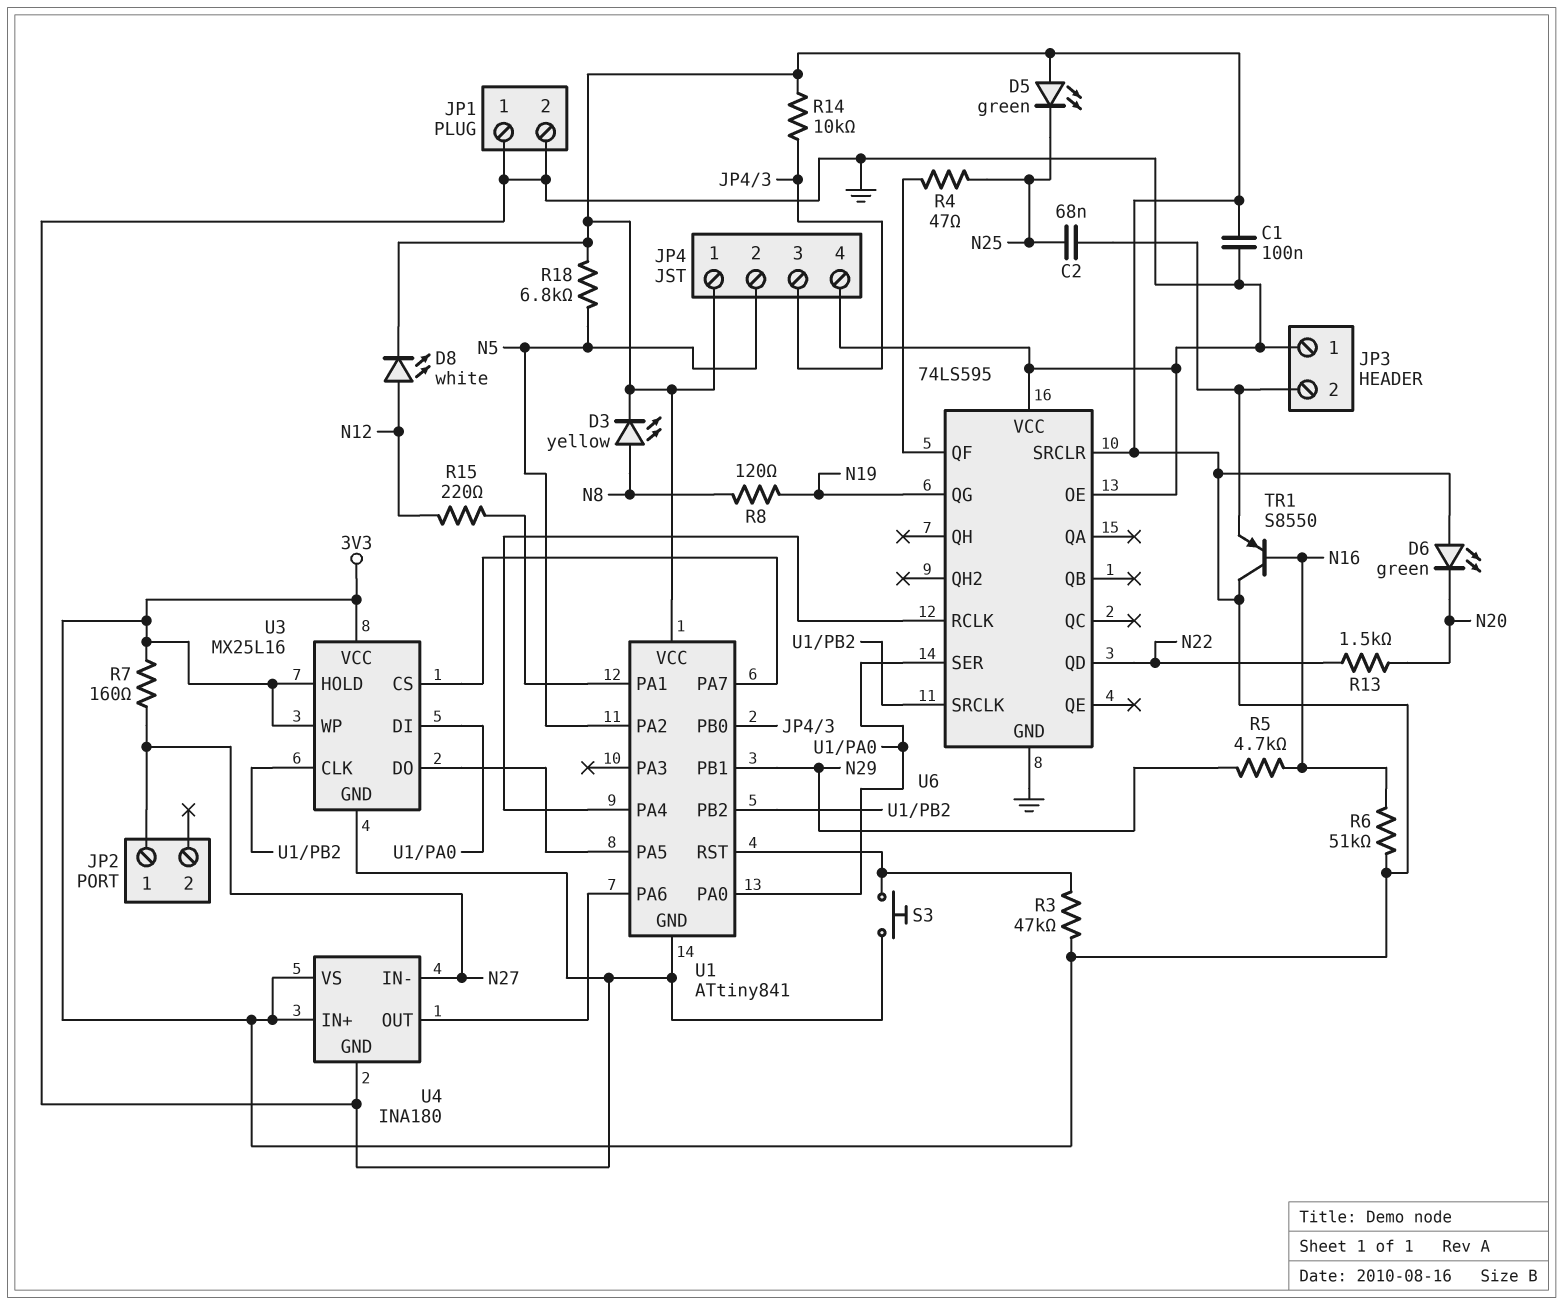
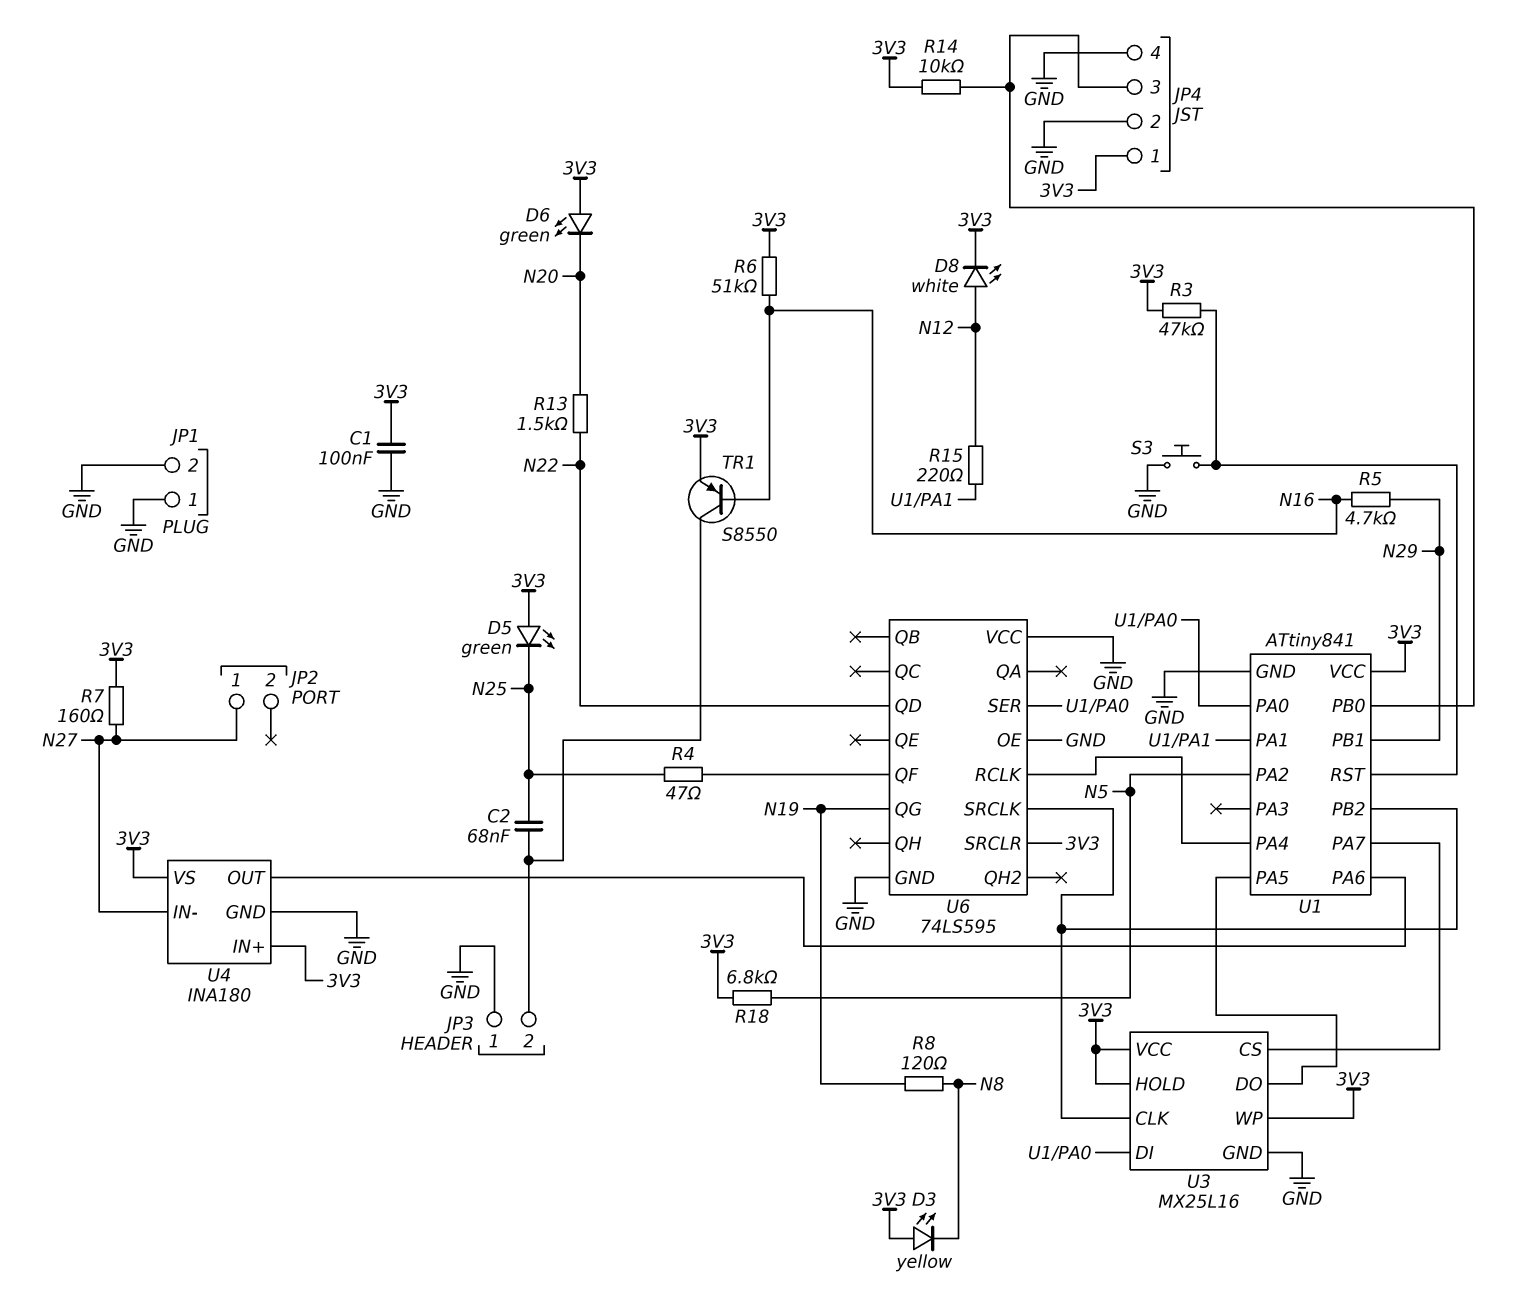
D3: LED yellow (A N8, K 3V3) -> LED yellow (A 3V3, K N8)
JP4 pin 2: N5 -> GND
TR1: PNP S8550 (B N16, C 3V3, E JP3/2) -> PNP S8550 (B N16, C JP3/2, E 3V3)

